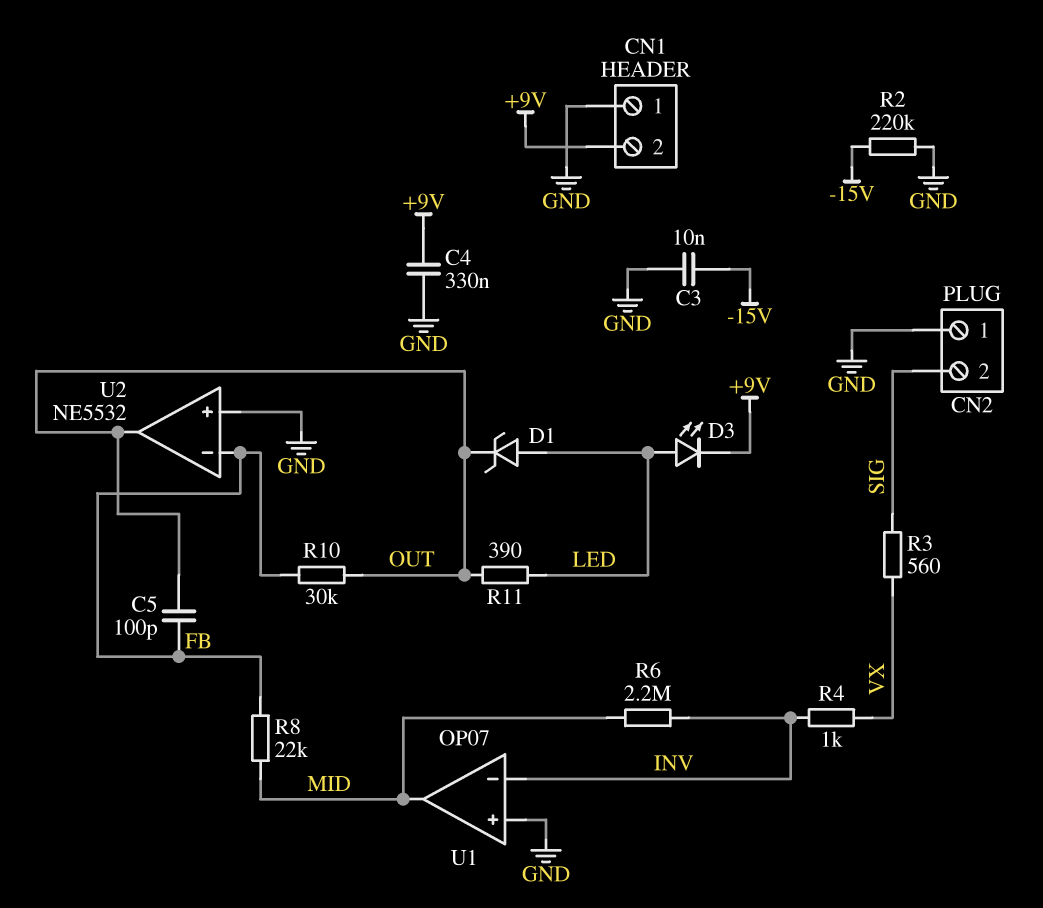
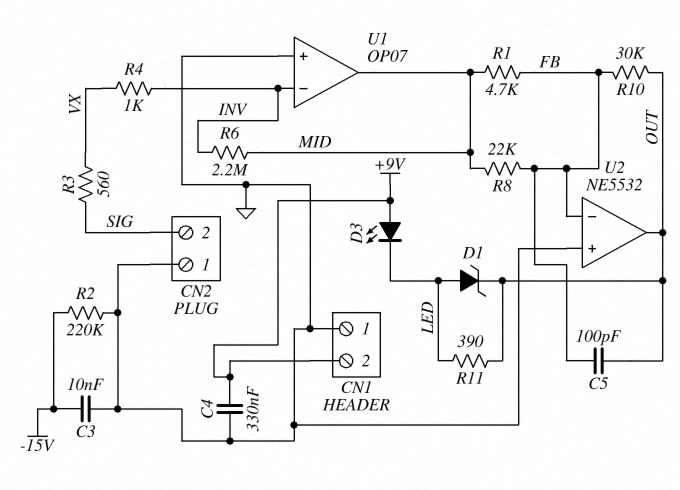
D3: LED (A LED, K +9V) -> LED (A +9V, K LED)
R1: none -> 4.7k (FB, MID)

